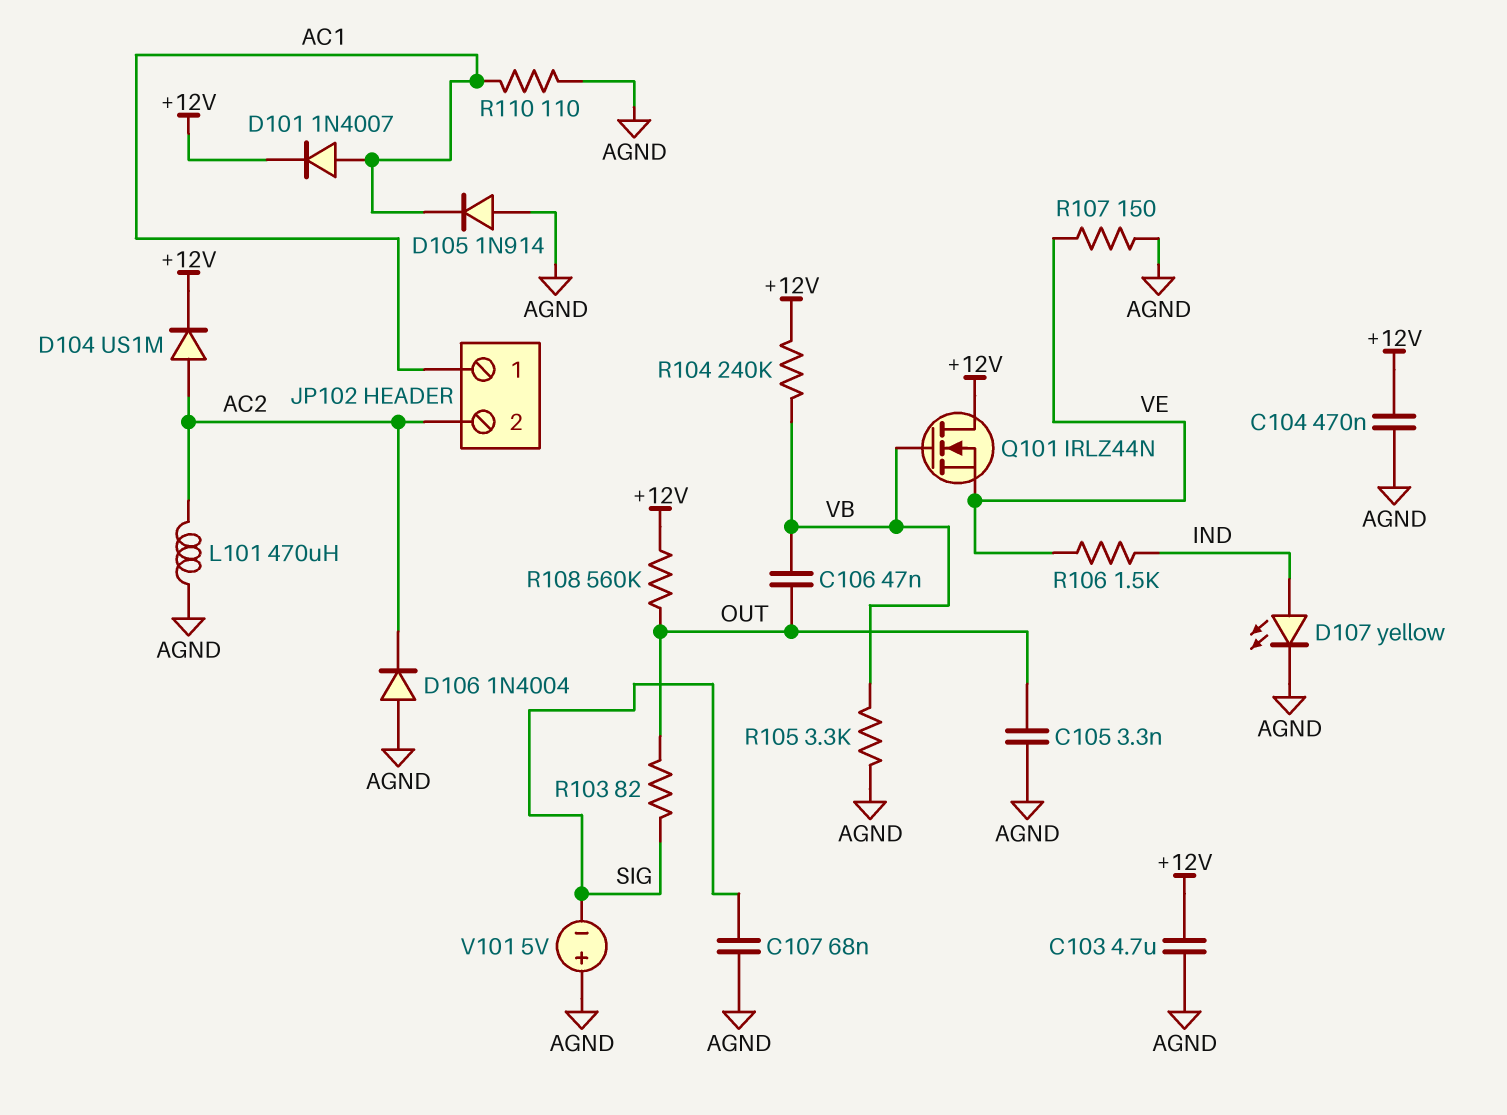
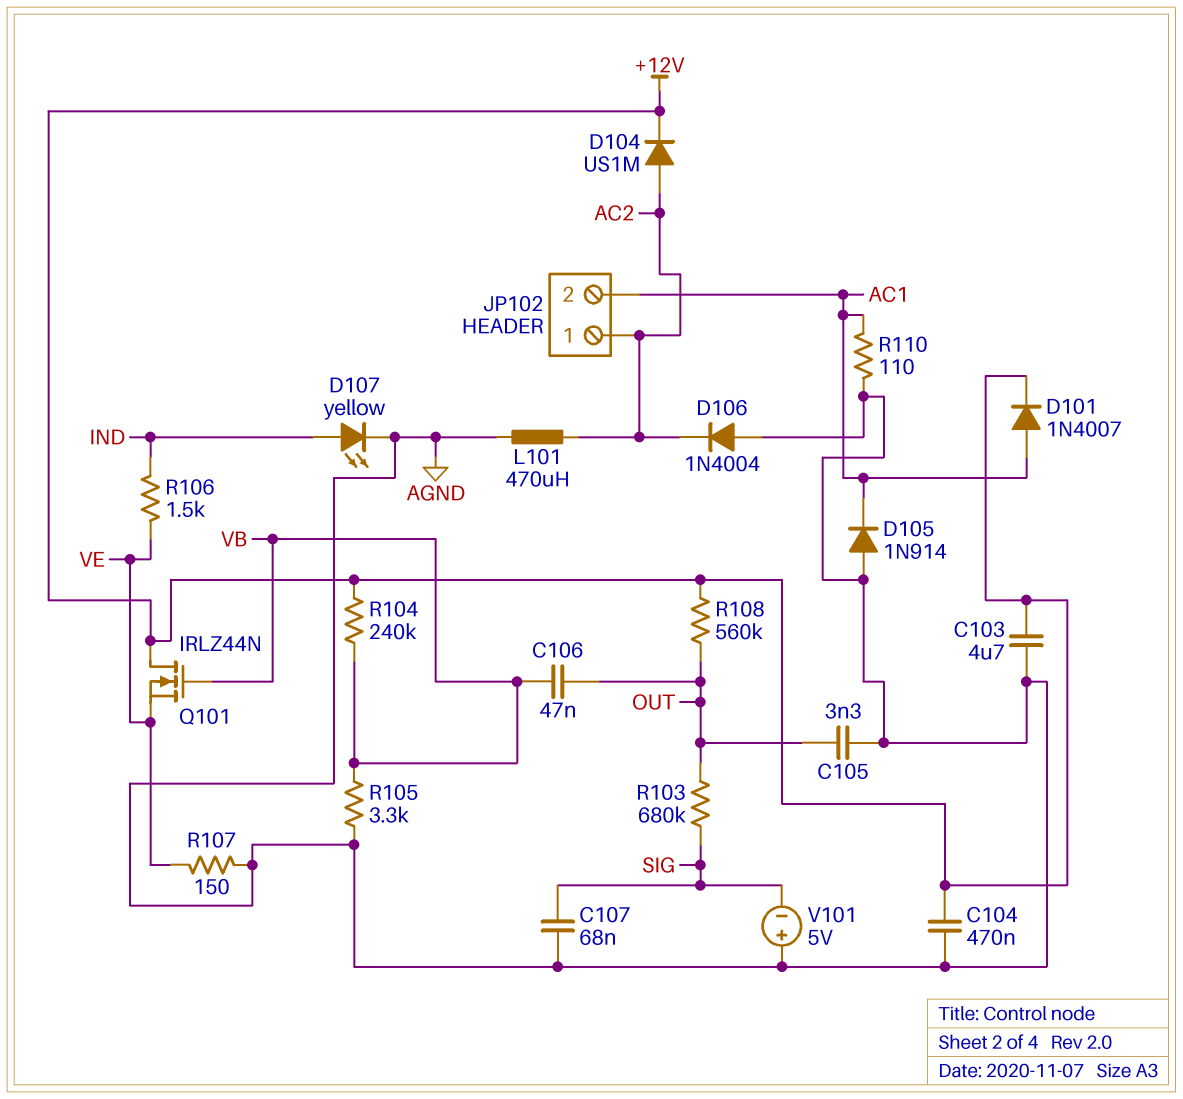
JP102 pin 1: AC1 -> AC2
JP102 pin 2: AC2 -> AC1
R103: 82 (OUT, SIG) -> 680k (OUT, SIG)

